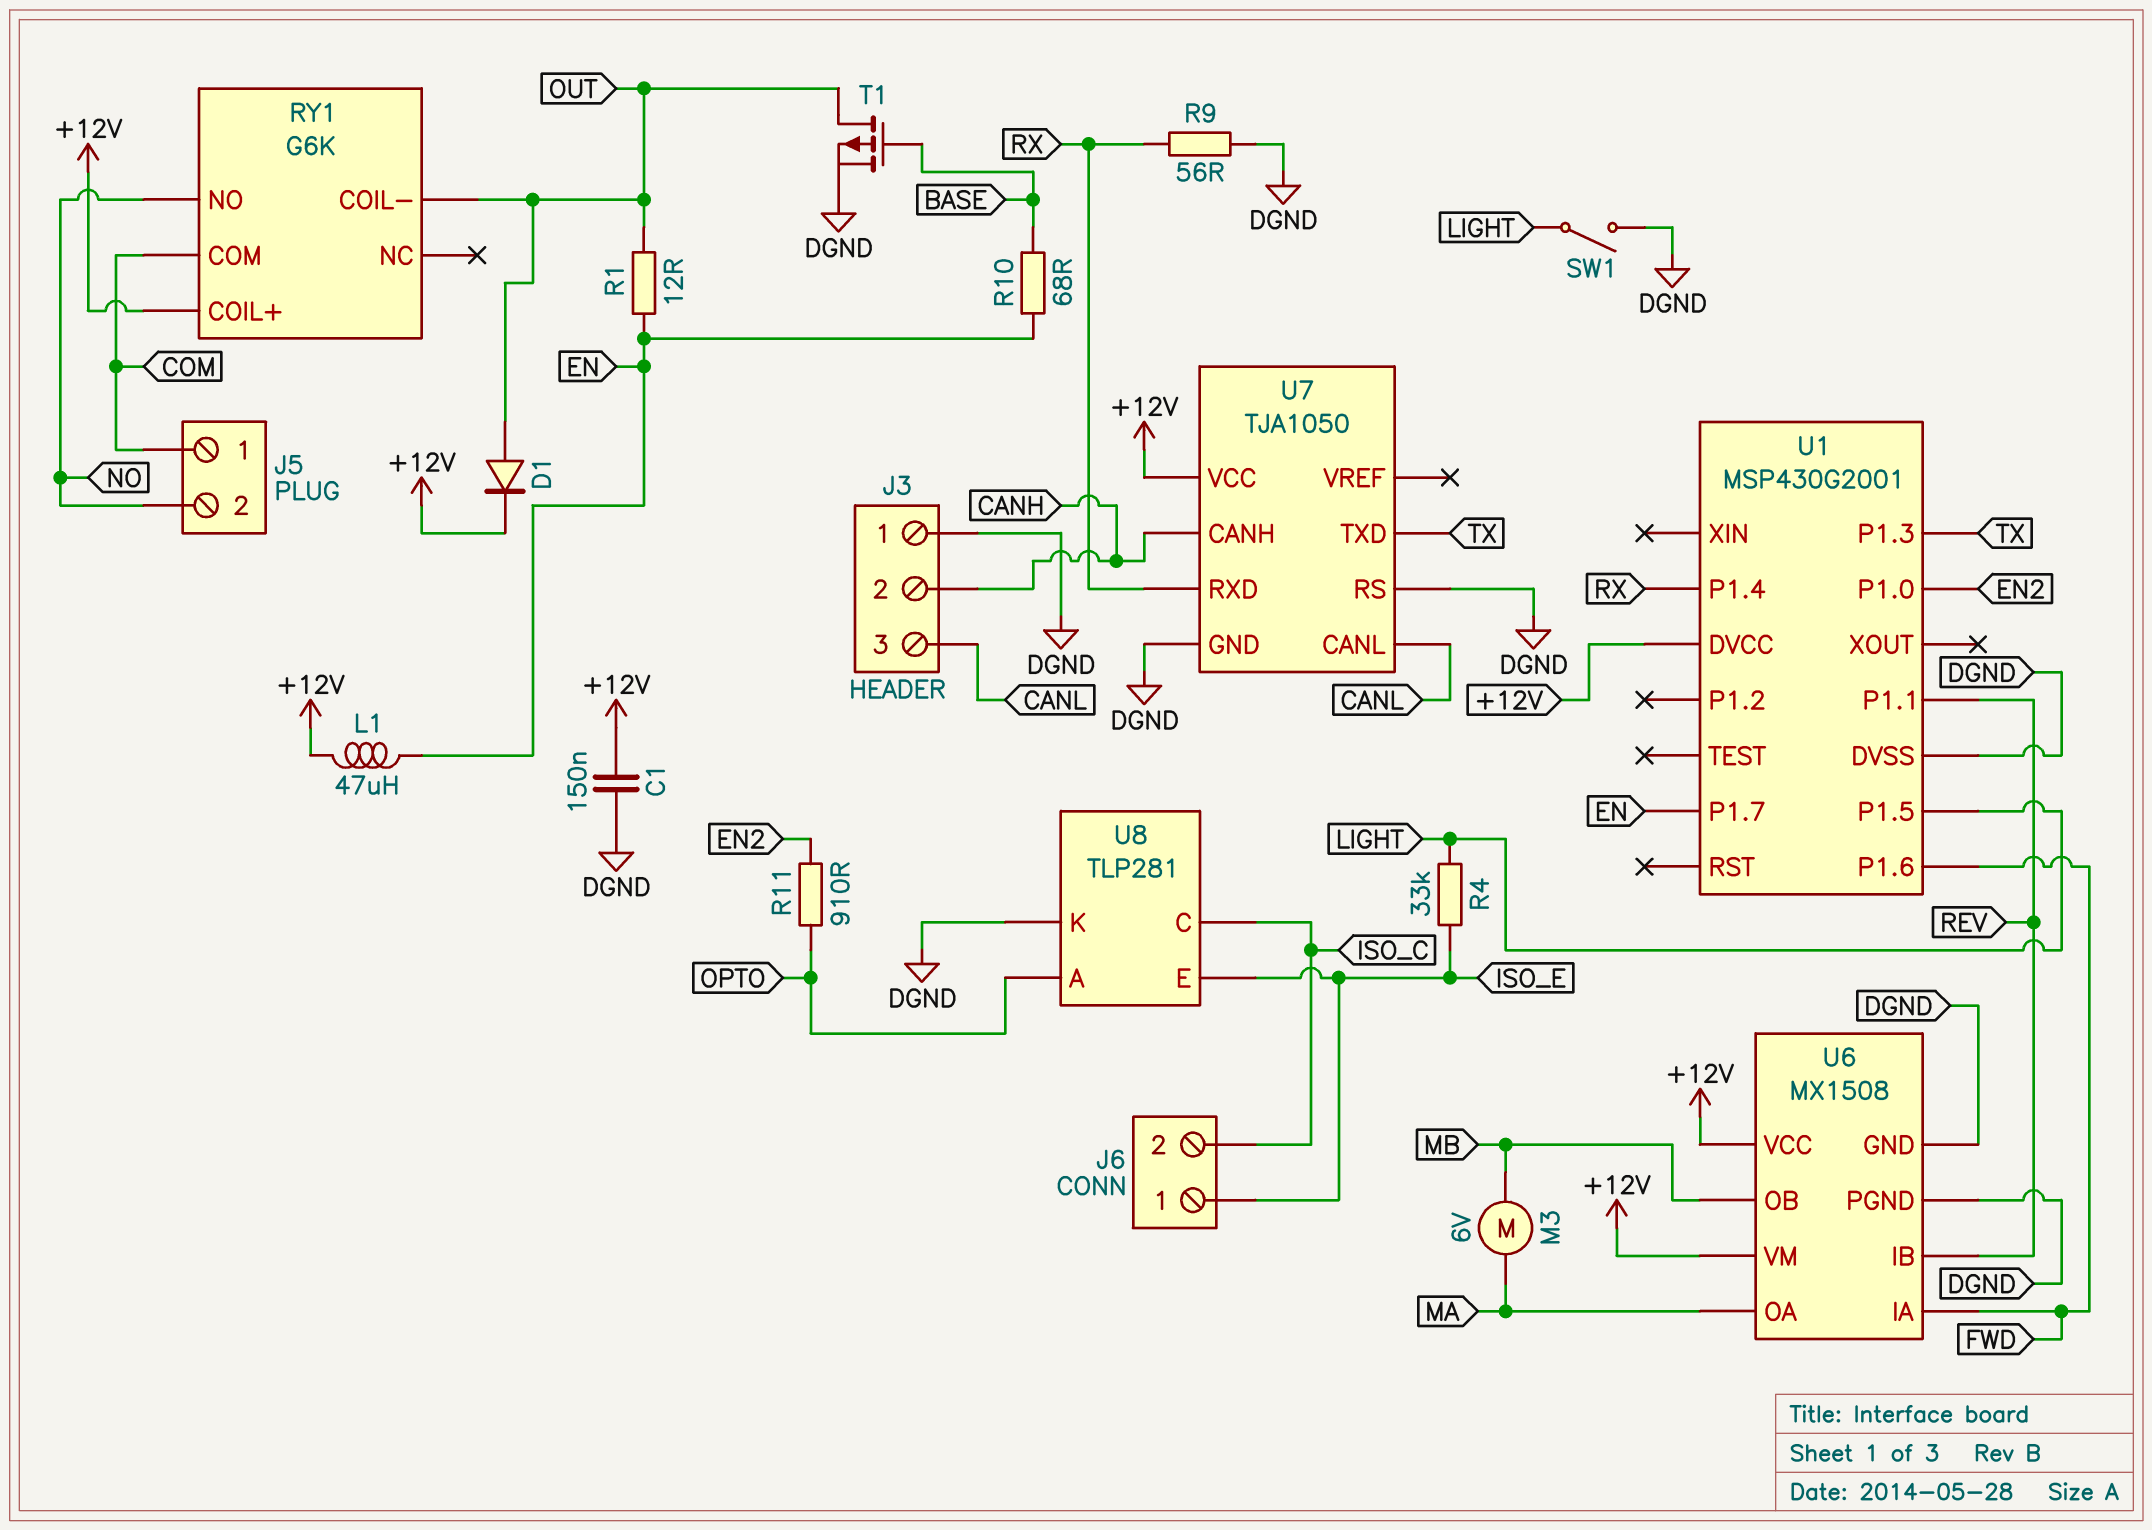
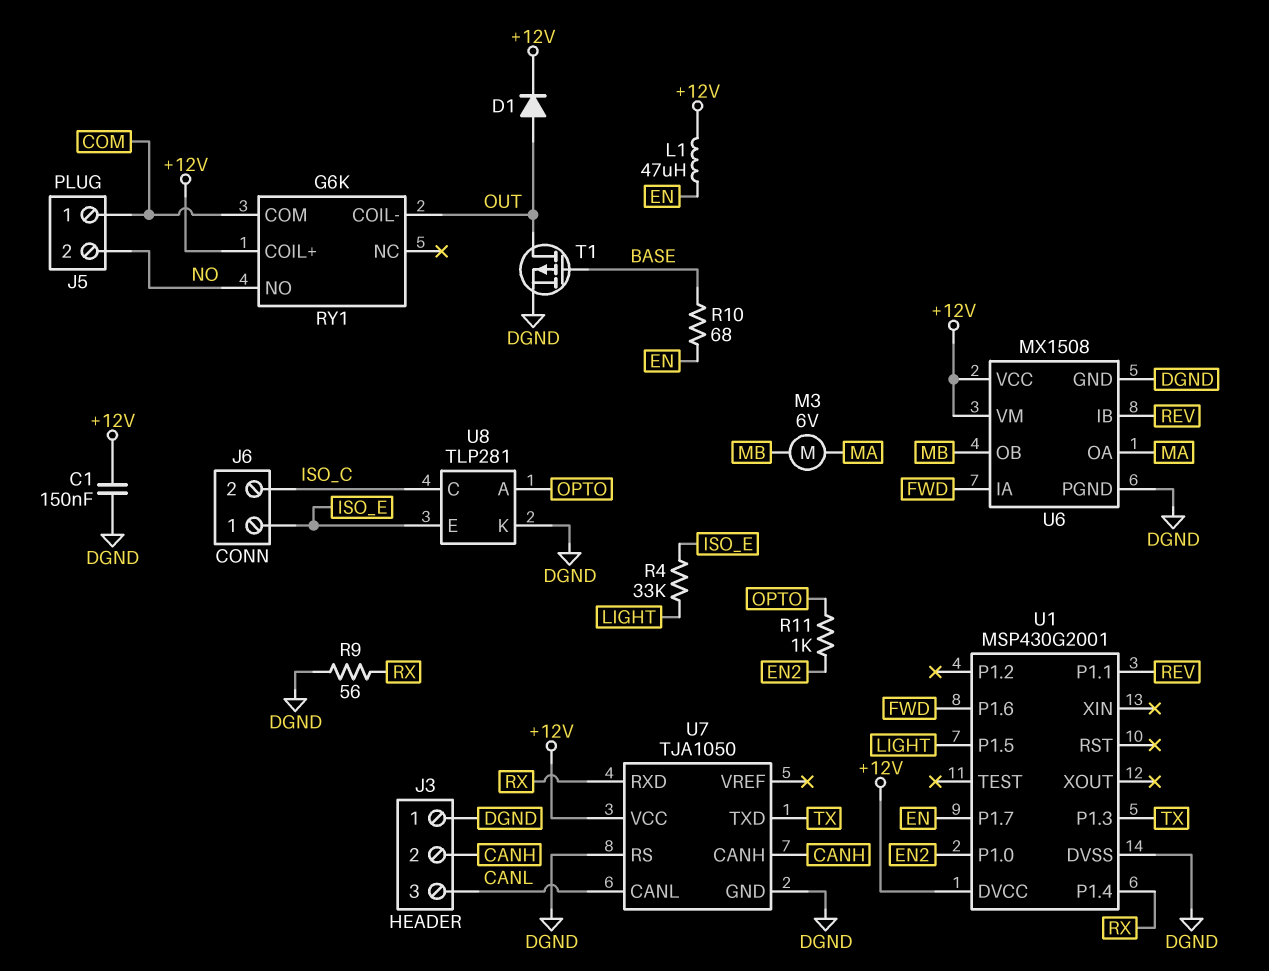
R1: 12 (EN, OUT) -> none
R11: 910 (EN2, OPTO) -> 1k (EN2, OPTO)
SW1: switch (DGND, LIGHT) -> none

